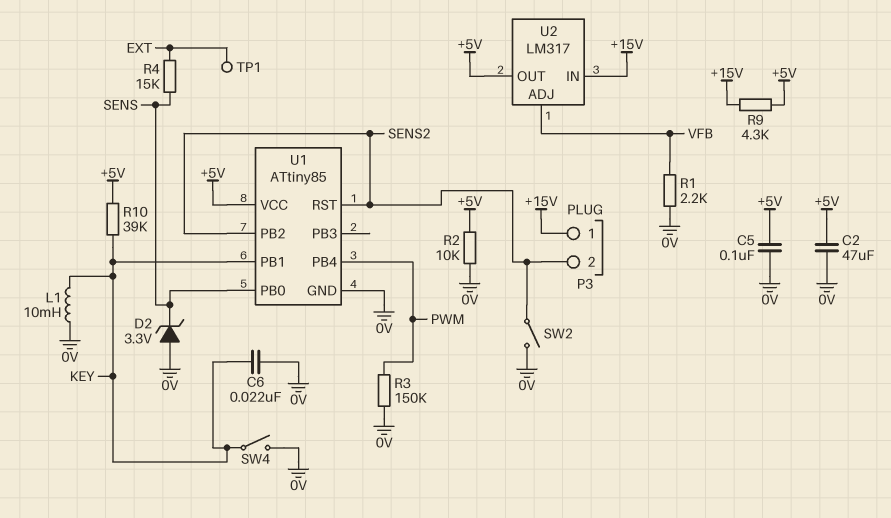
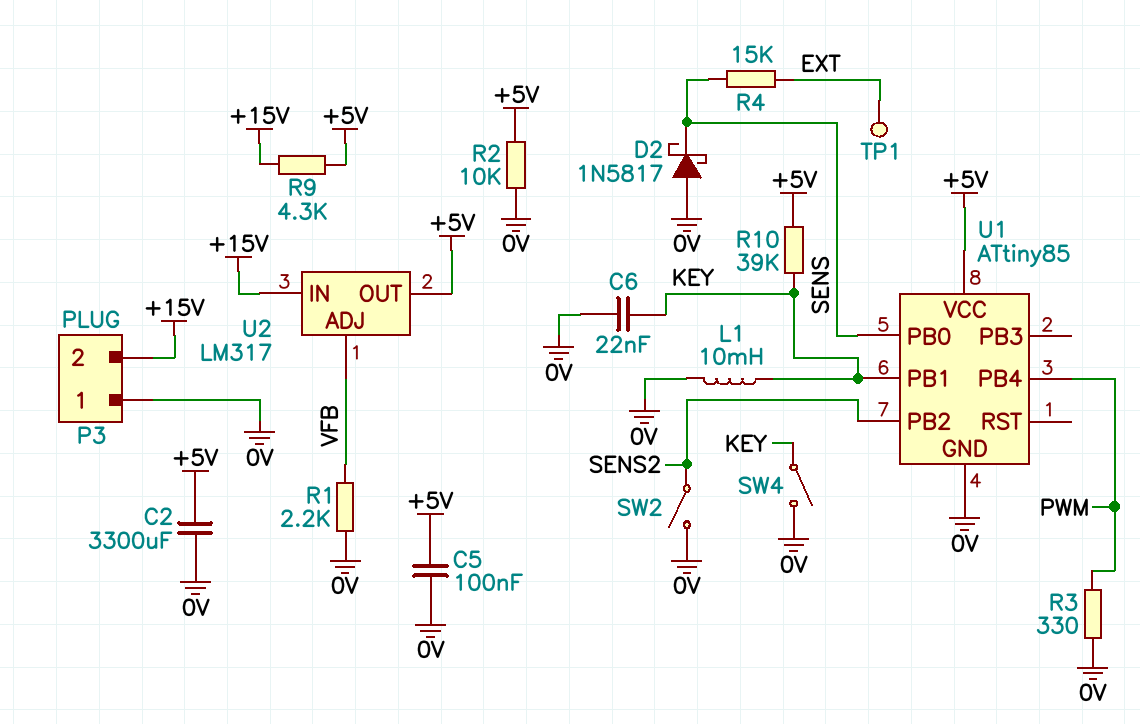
C2: 47uF (+5V, 0V) -> 3300uF (+5V, 0V)
D2: zener 3.3V (A 0V, K SENS) -> schottky 1N5817 (A 0V, K SENS)
P3 pin 1: +15V -> 0V
P3 pin 2: SENS2 -> +15V
R3: 150k (0V, PWM) -> 330 (0V, PWM)
U1 pin RST: SENS2 -> none

